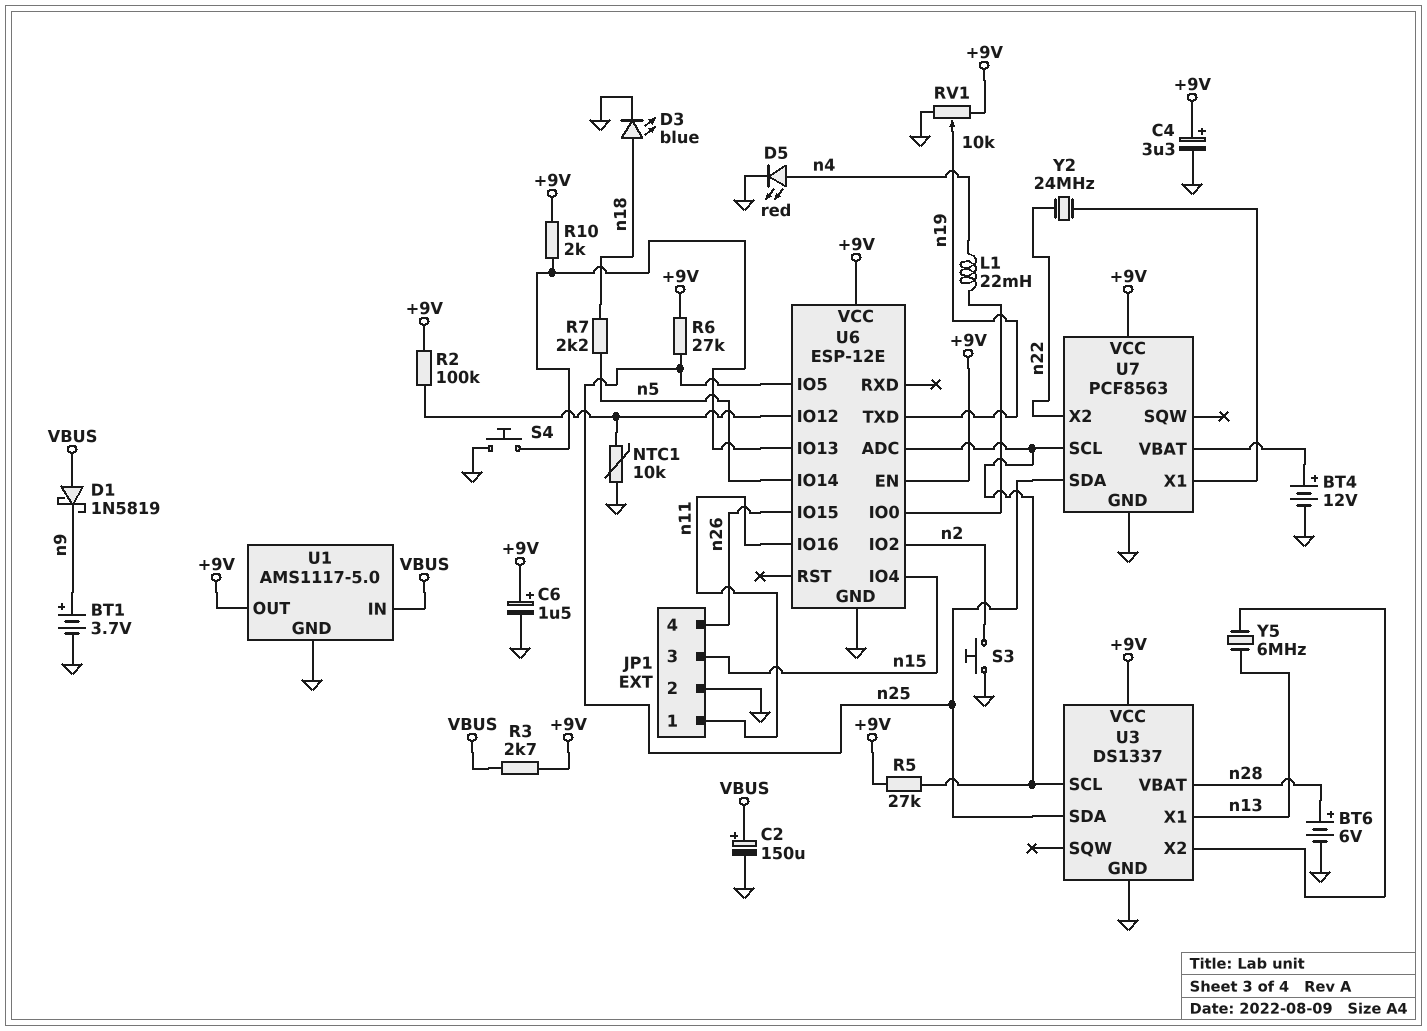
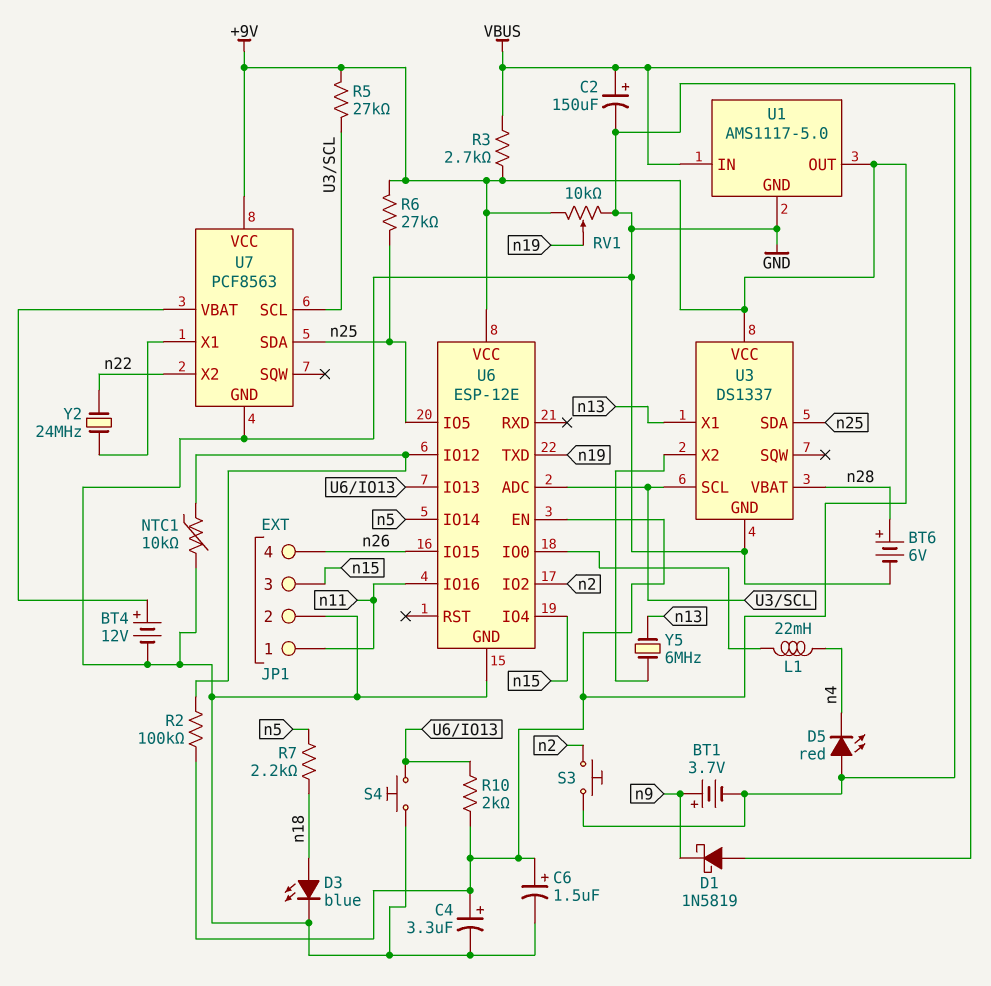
D5: LED red (A n4, K GND) -> LED red (A GND, K n4)

